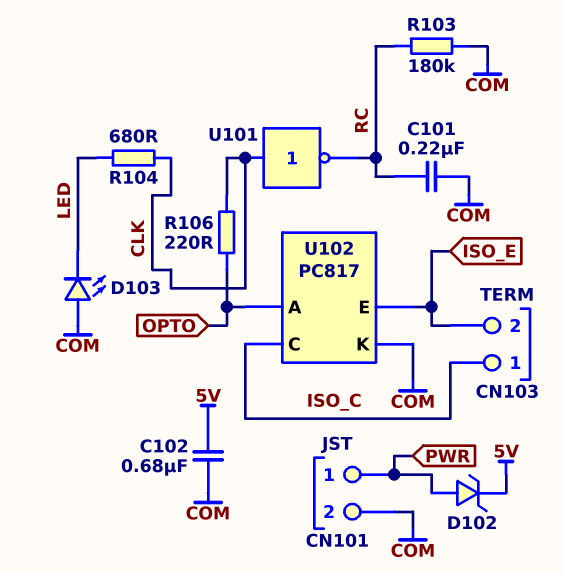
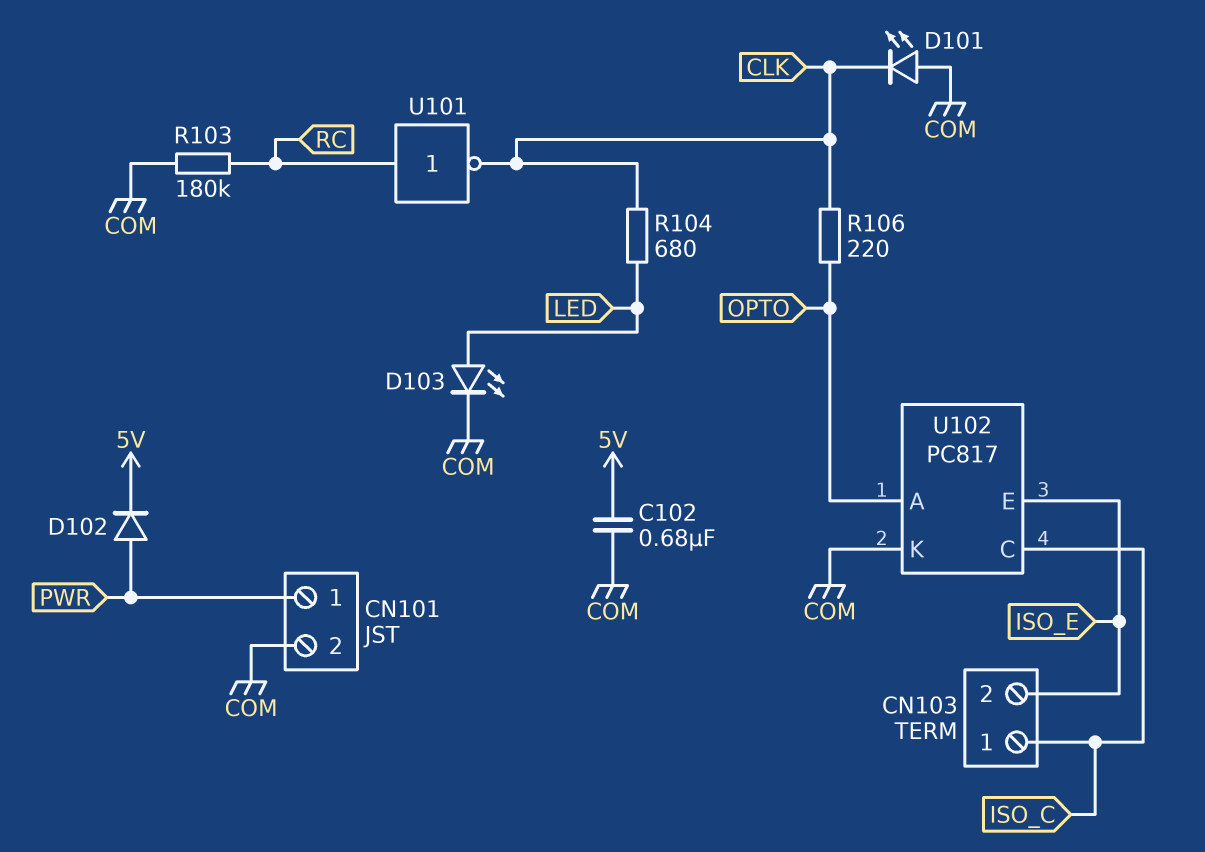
C101: 220nF (COM, RC) -> none
D101: none -> LED (A COM, K CLK)
D102: zener (A PWR, K 5V) -> diode (A PWR, K 5V)
D103: LED (A COM, K LED) -> LED (A LED, K COM)
U101: NOT (in CLK, out RC) -> NOT (in RC, out CLK)

